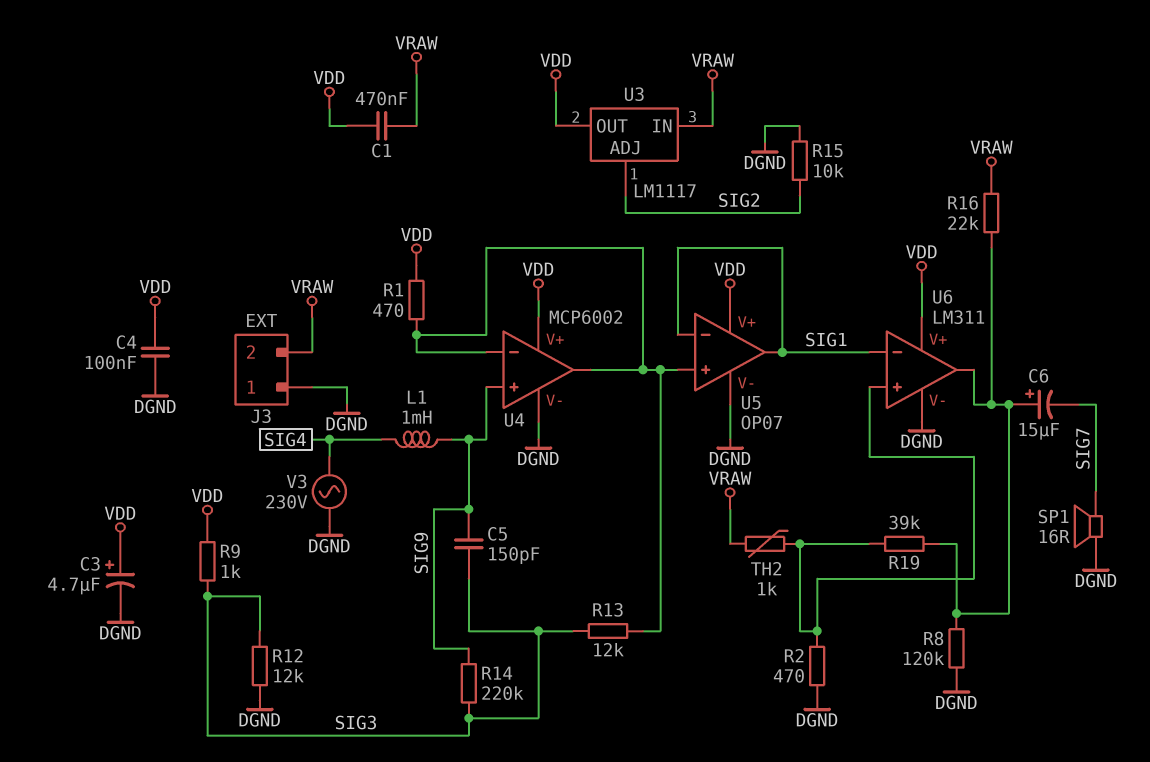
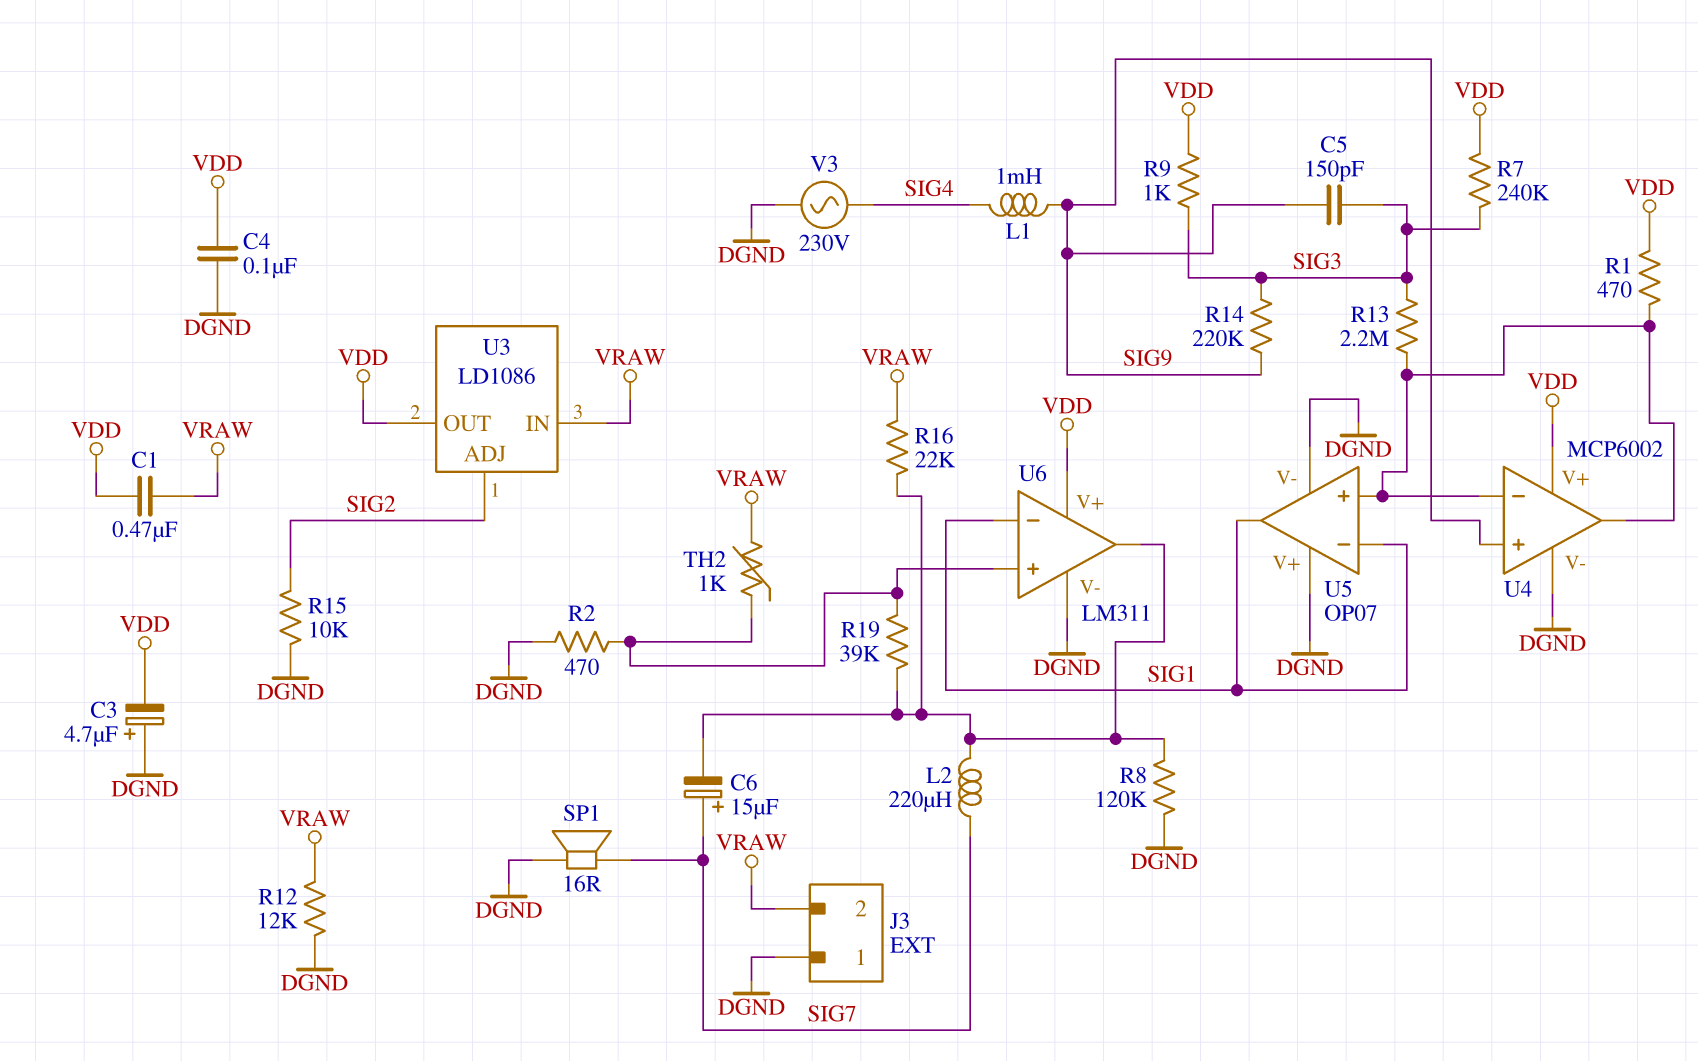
C3: 4.7uF (plus VDD, minus DGND) -> 4.7uF (plus DGND, minus VDD)
C6: 15uF (plus U6/out, minus SIG7) -> 15uF (plus SIG7, minus U6/out)
L2: none -> 220uH (SIG7, U6/out)
R7: none -> 240k (SIG3, VDD)
R12: 12k (DGND, SIG3) -> 12k (DGND, VRAW)
R13: 12k (SIG3, U4/in-) -> 2.2M (SIG3, U4/in-)
U3: LM1117 -> LD1086
U5 pin V+: VDD -> DGND

